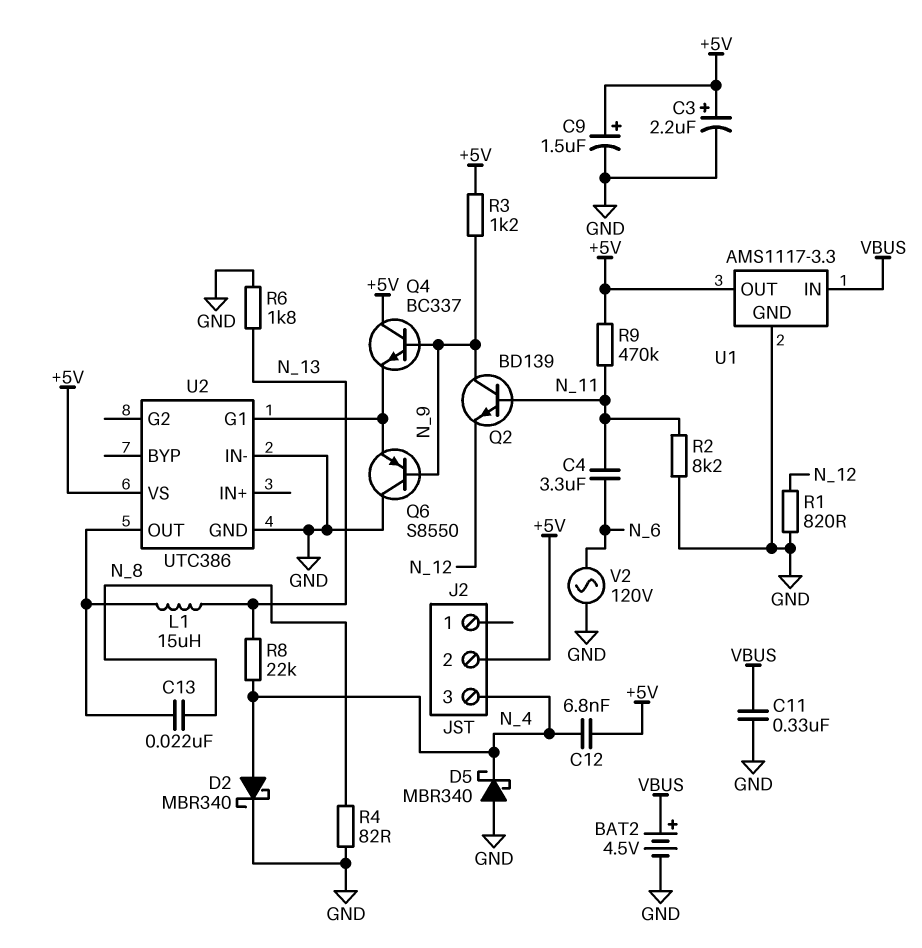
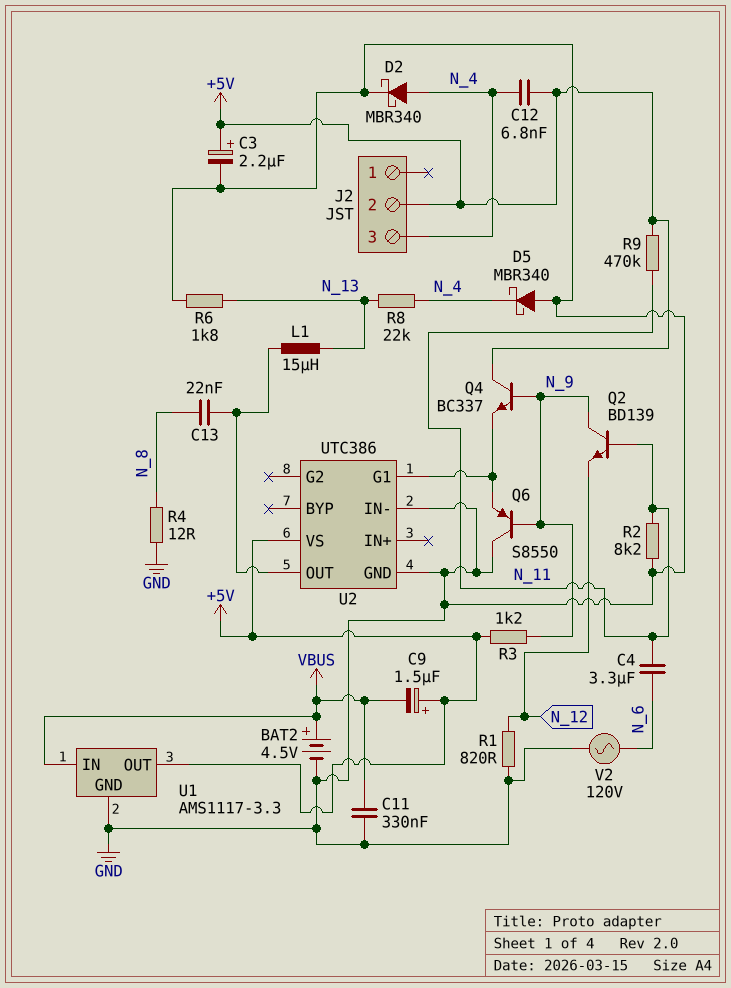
C9: 1.5uF (plus +5V, minus GND) -> 1.5uF (plus +5V, minus VBUS)
R4: 82 (GND, N_8) -> 12 (GND, N_8)

